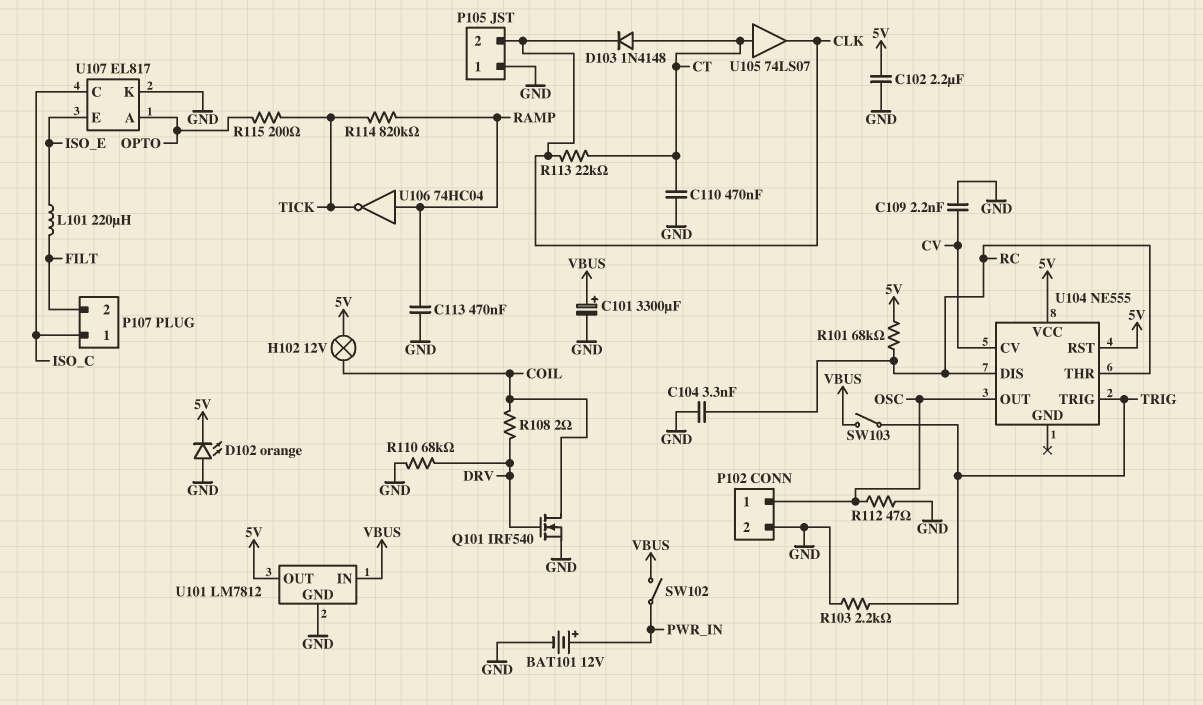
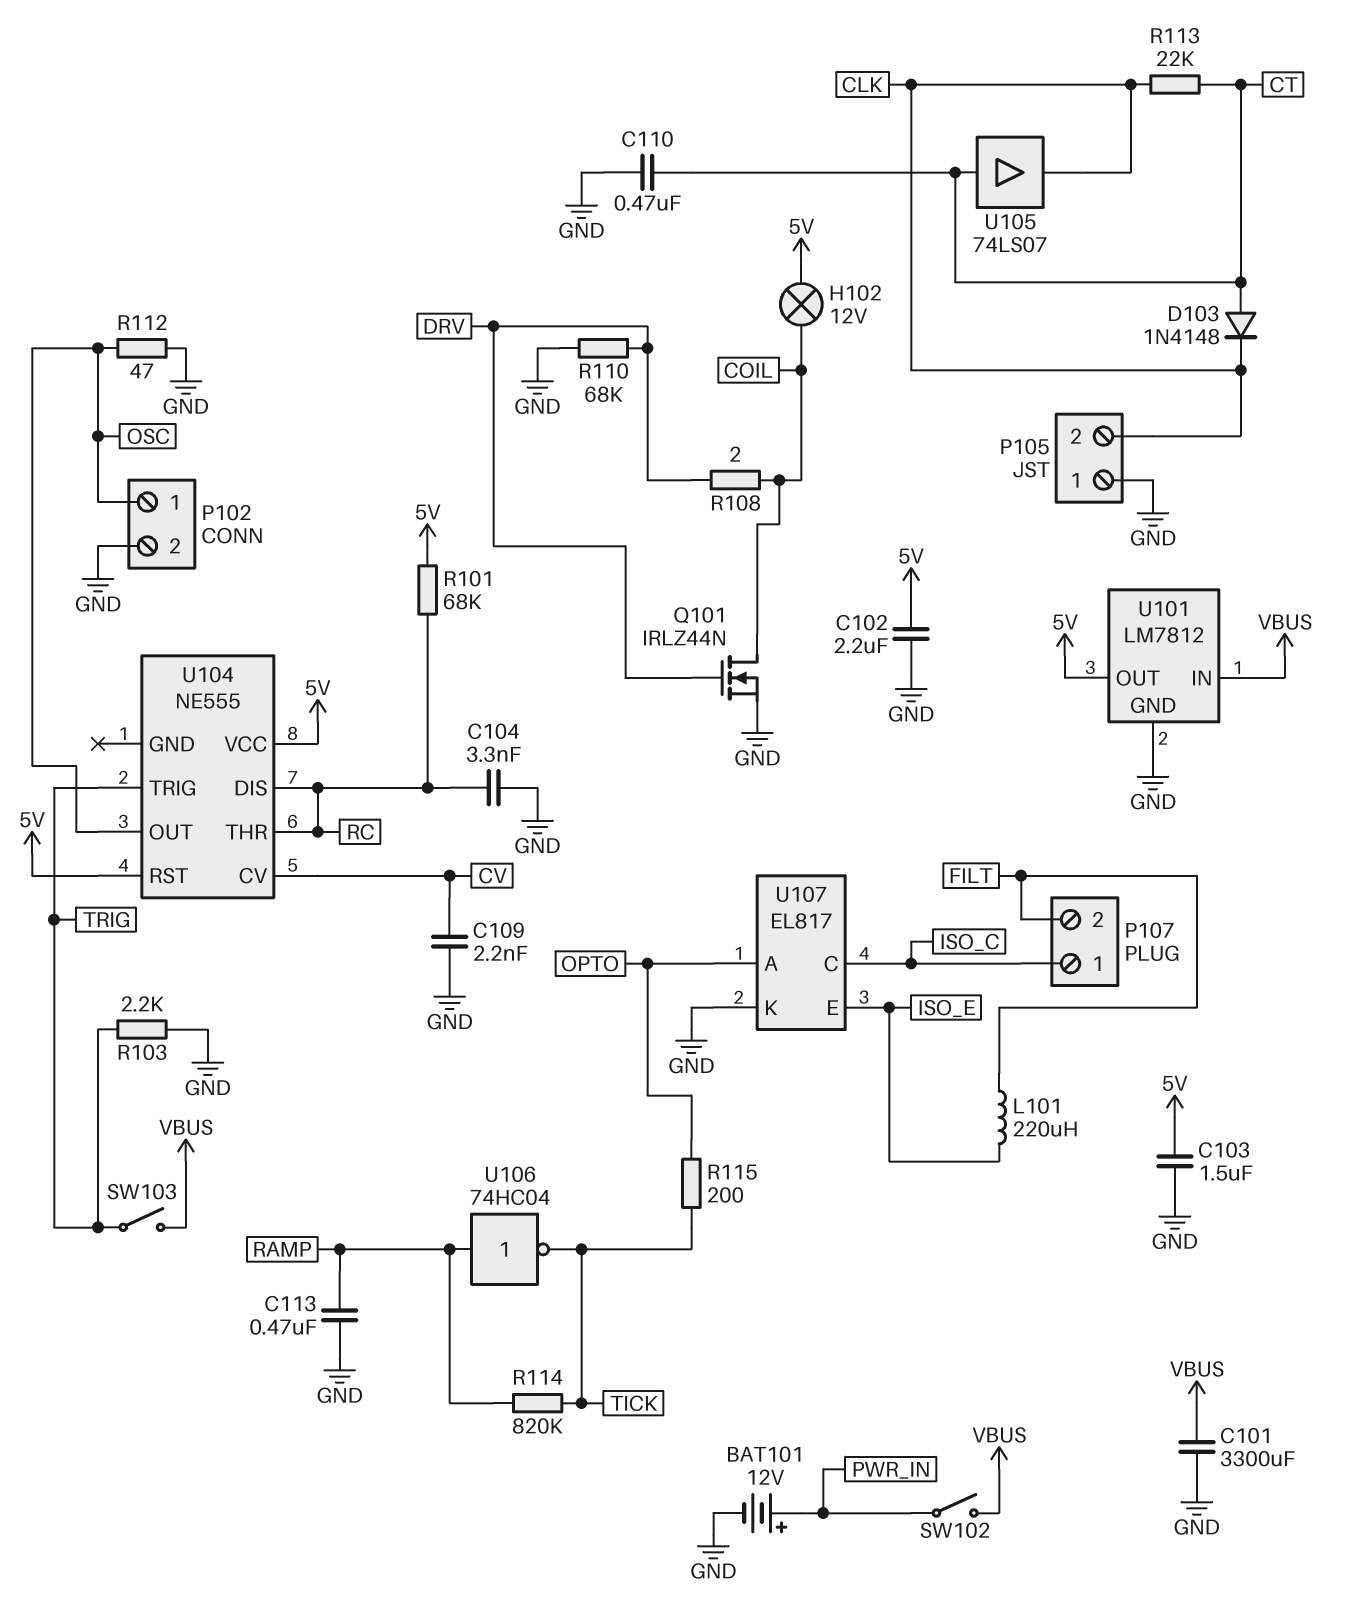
C101: 3300uF (plus VBUS, minus GND) -> 3300uF (GND, VBUS)
C103: none -> 1.5uF (5V, GND)
D102: LED orange (A GND, K 5V) -> none
Q101: NMOS IRF540 (G DRV, D COIL, S GND) -> NMOS IRLZ44N (G DRV, D COIL, S GND)

